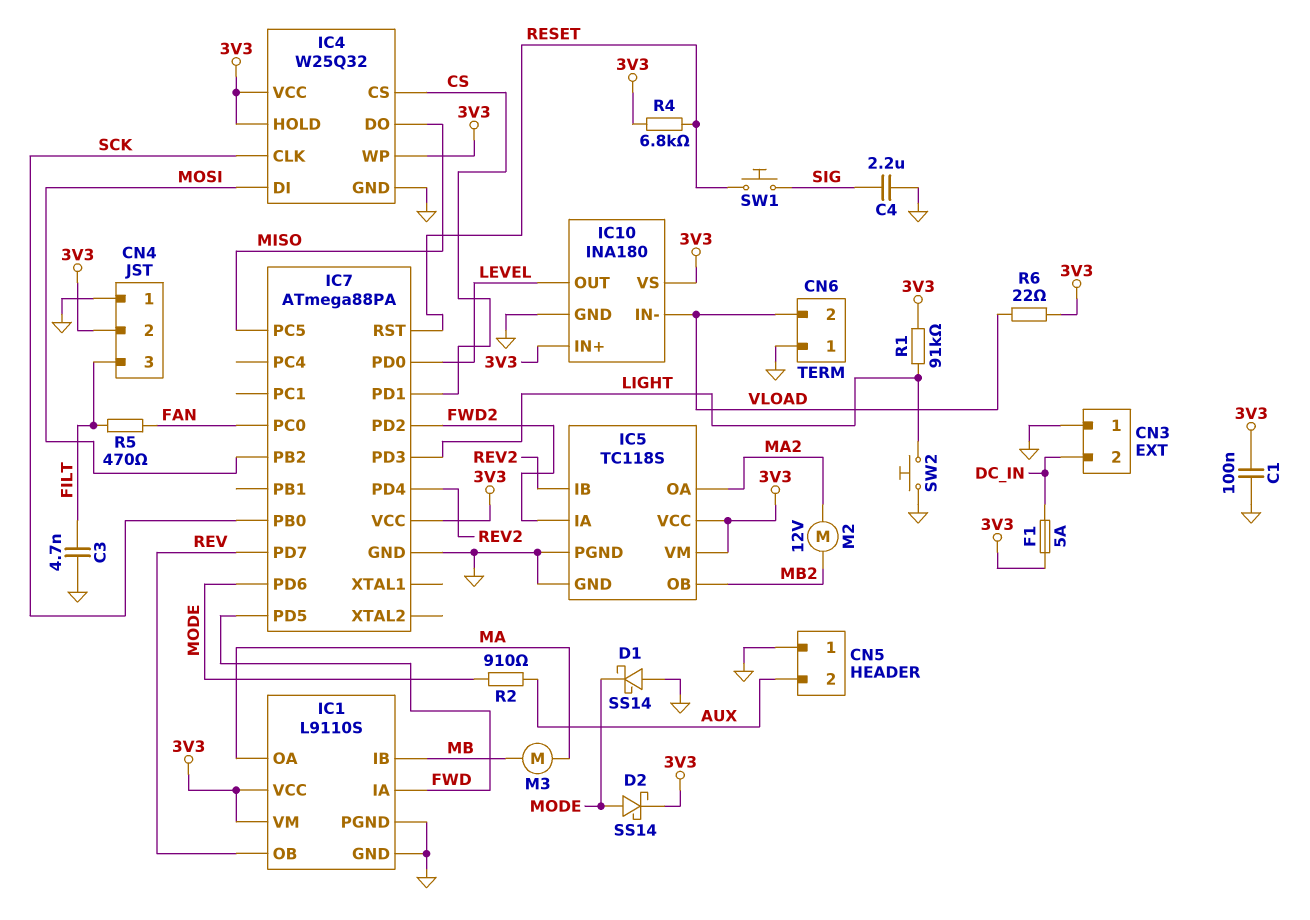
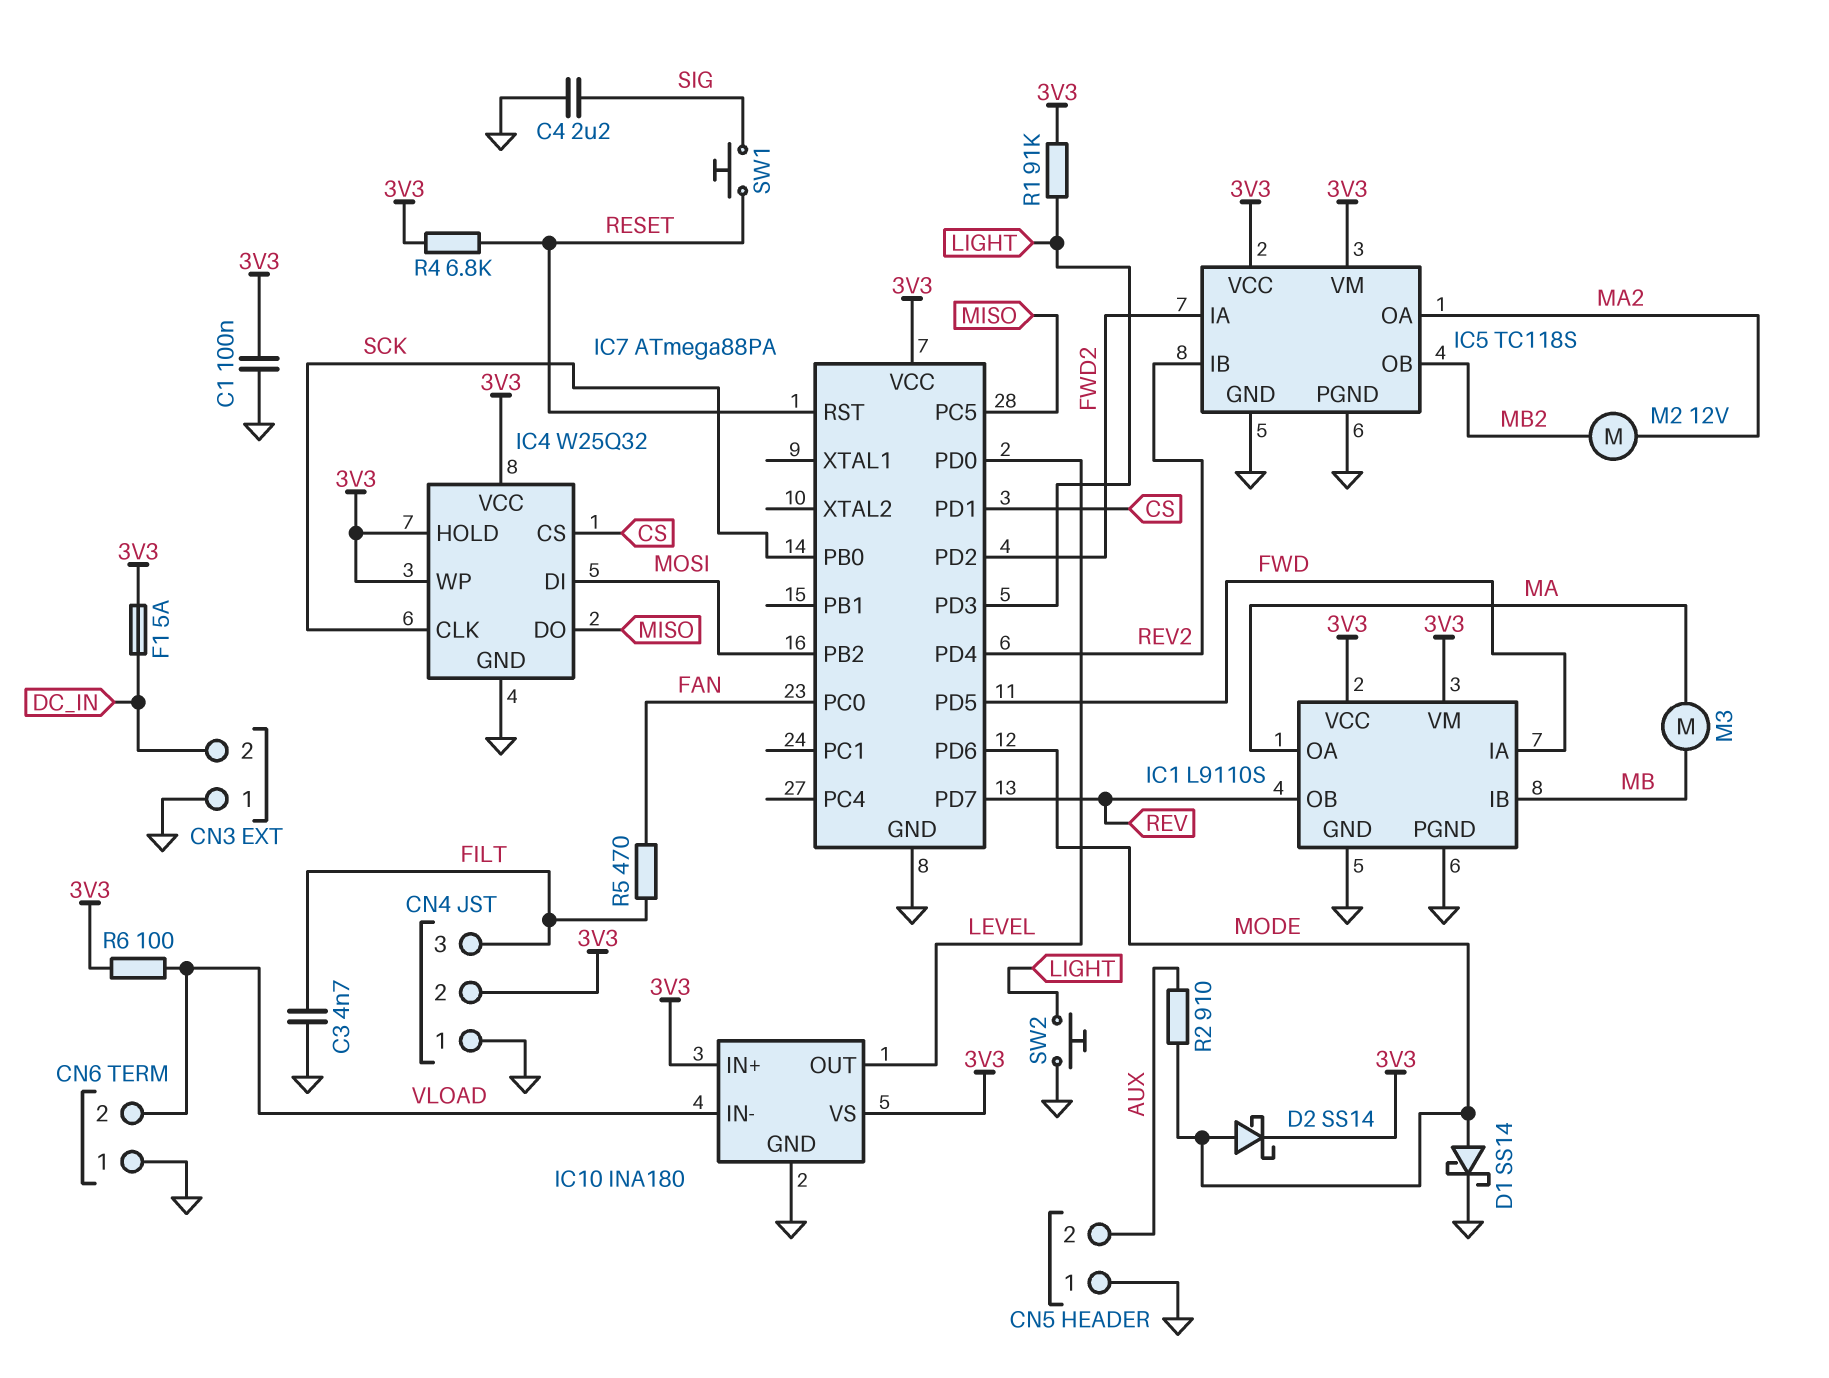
D1: schottky SS14 (A GND, K MODE) -> schottky SS14 (A MODE, K GND)
R6: 22 (3V3, VLOAD) -> 100 (3V3, VLOAD)

